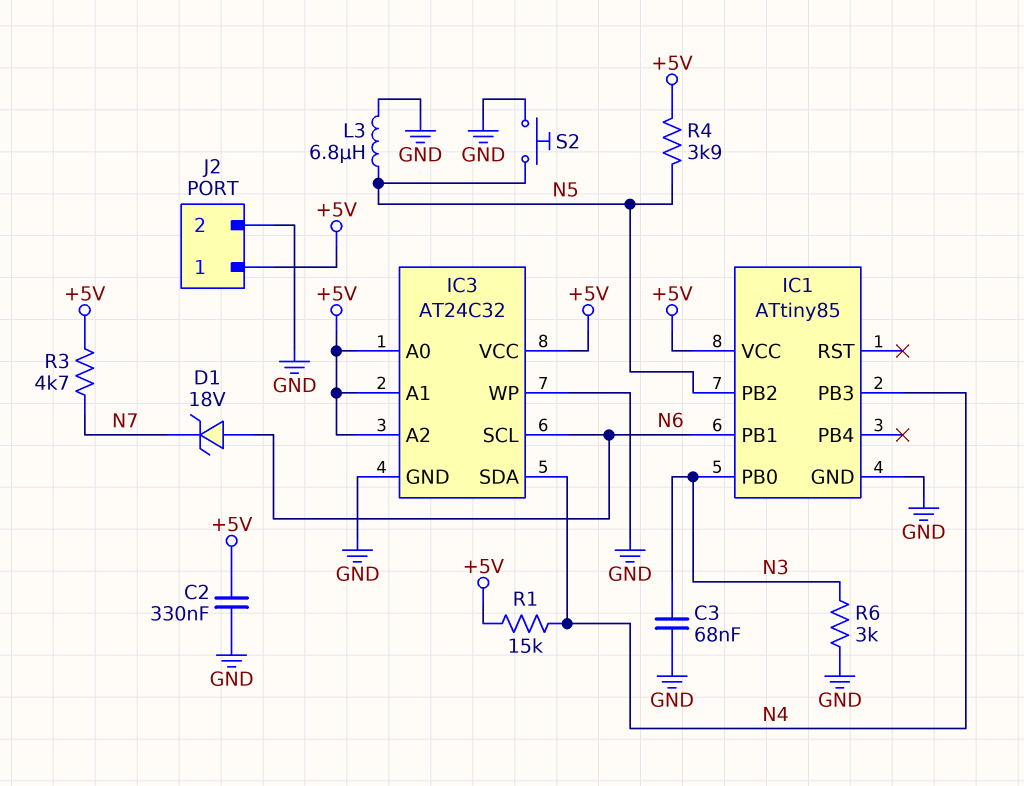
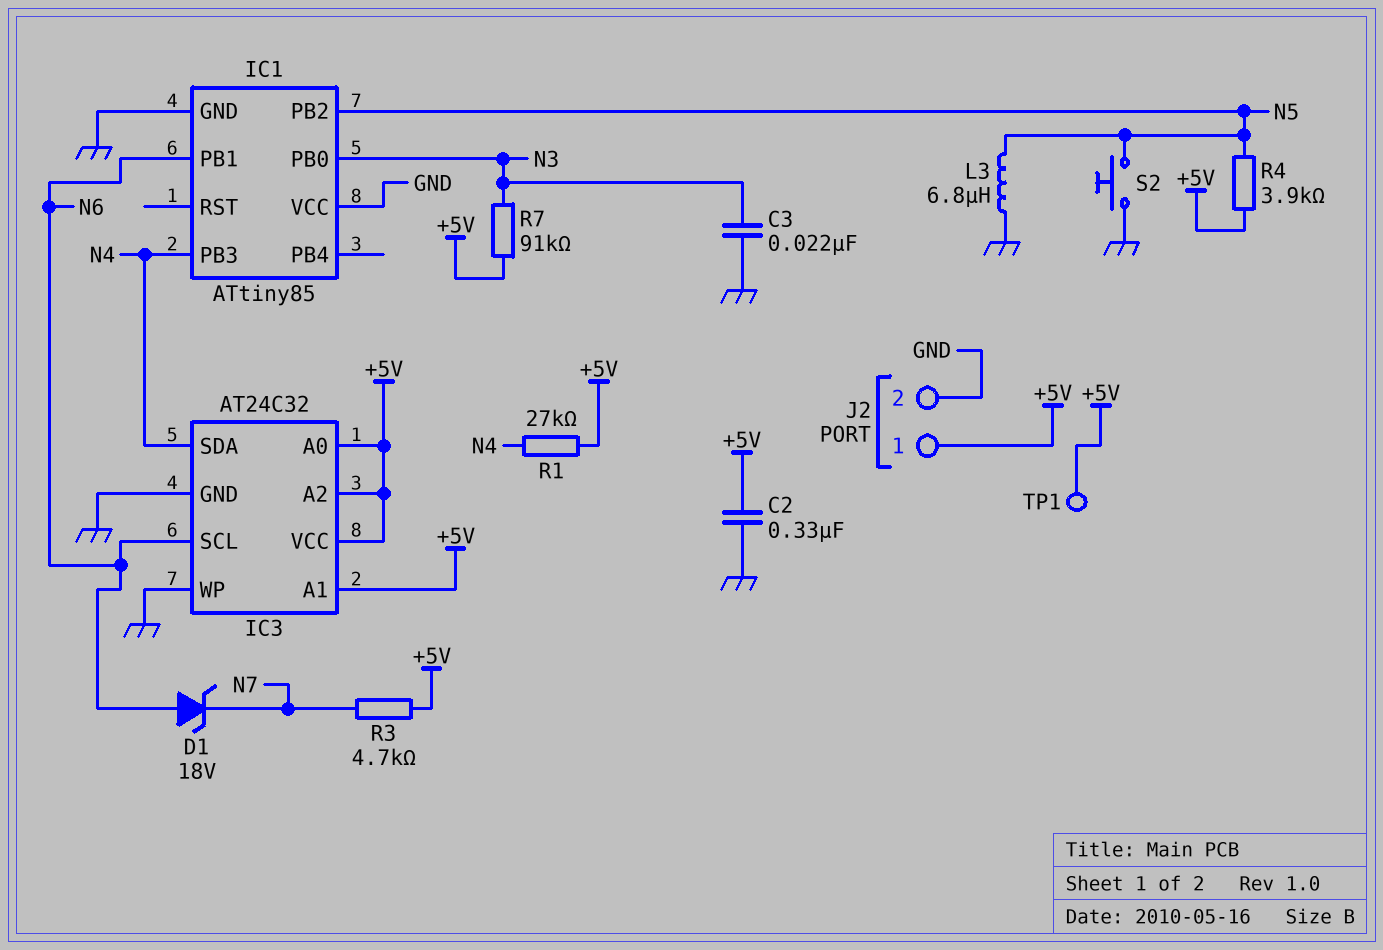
C3: 68nF (GND, N3) -> 22nF (GND, N3)
IC1 pin VCC: +5V -> GND
R1: 15k (+5V, N4) -> 27k (+5V, N4)
R6: 3k (GND, N3) -> none
R7: none -> 91k (+5V, N3)
TP1: none -> test point (+5V)

